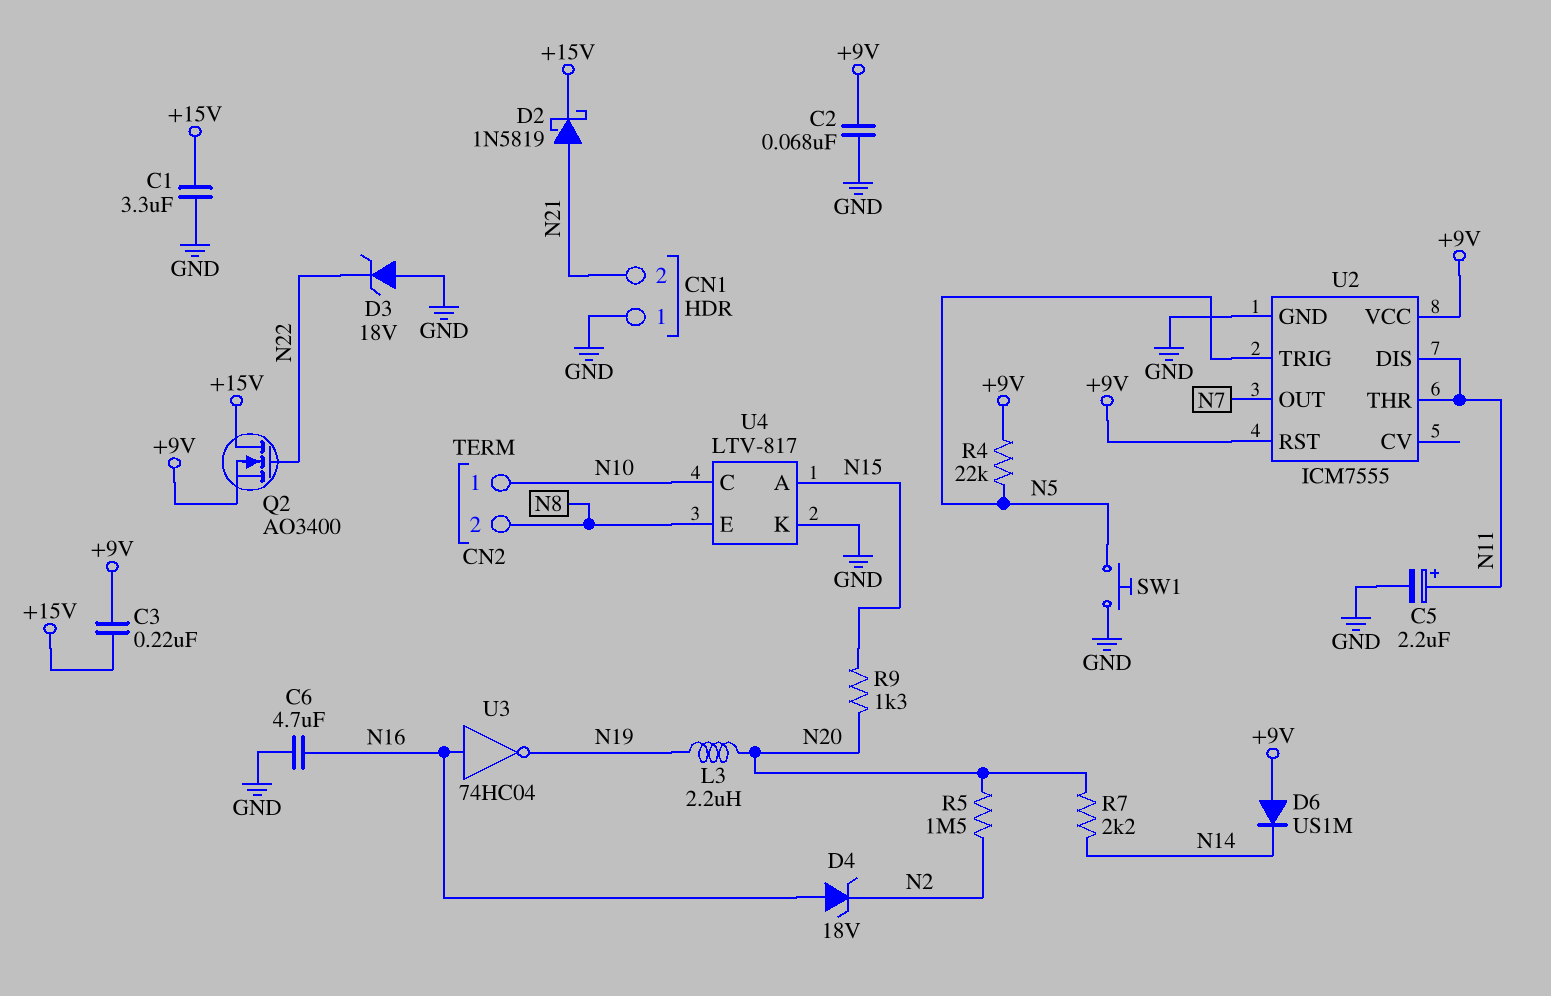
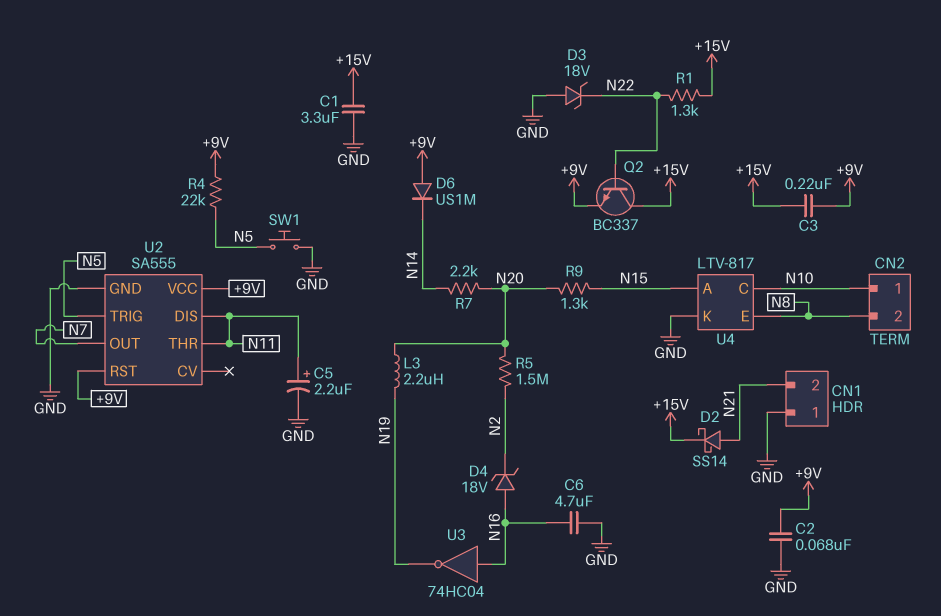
D2: schottky 1N5819 (A N21, K +15V) -> schottky SS14 (A N21, K +15V)
Q2: NMOS AO3400 (G N22, D +15V, S +9V) -> NPN BC337 (B N22, C +15V, E +9V)
R1: none -> 1.3k (+15V, N22)
U2: ICM7555 -> SA555

